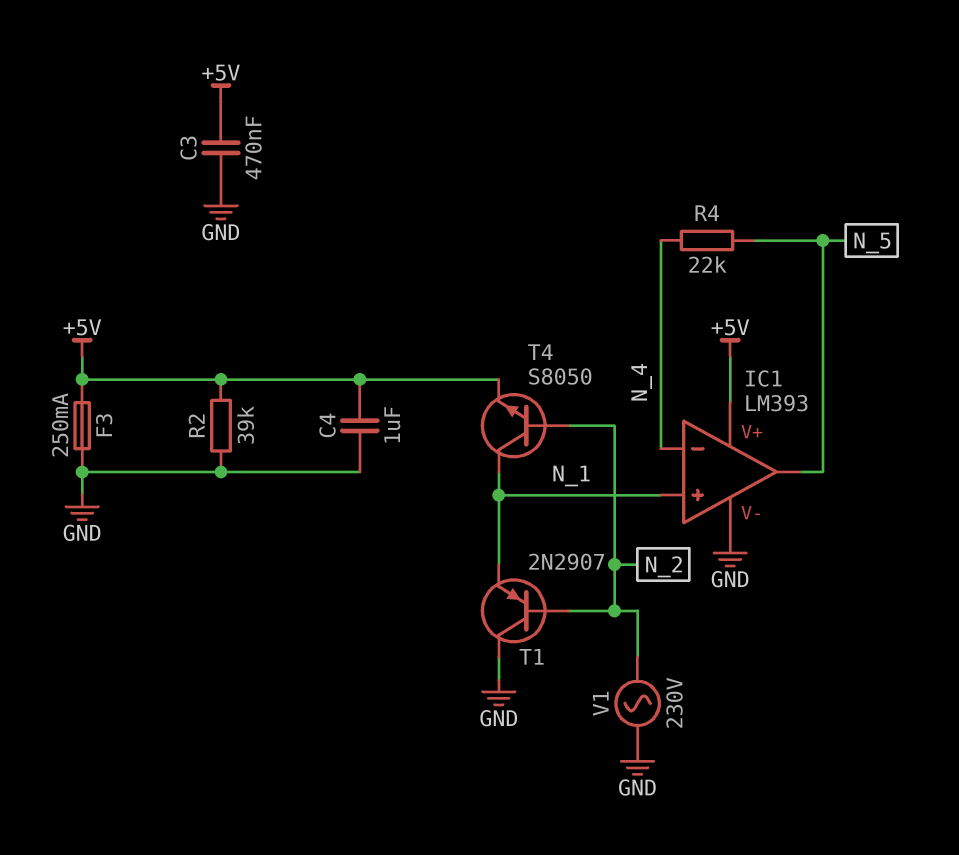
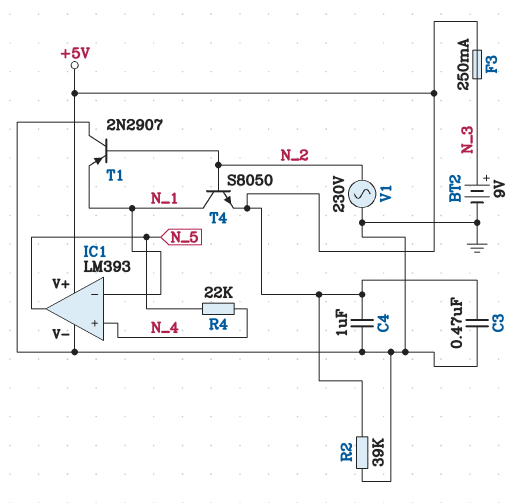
BT2: none -> 9V (plus N_3, minus GND)
F3: 250mA (+5V, GND) -> 250mA (+5V, N_3)
IC1 pin in+: N_1 -> N_4
IC1 pin in-: N_4 -> N_1

